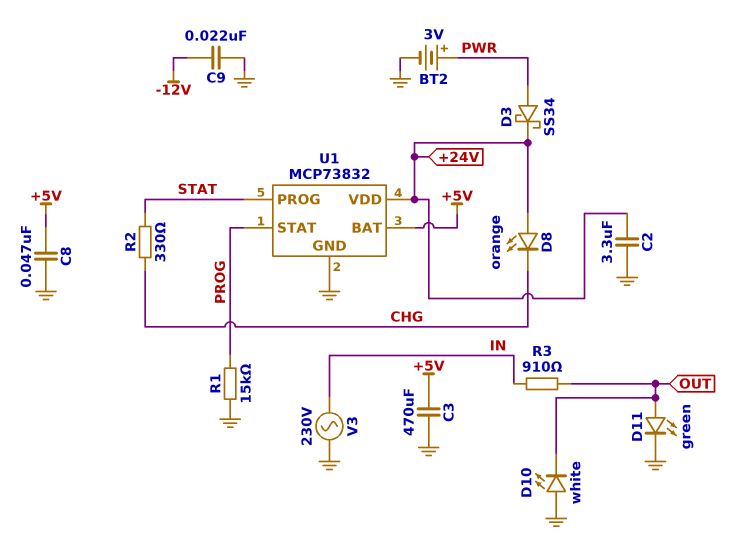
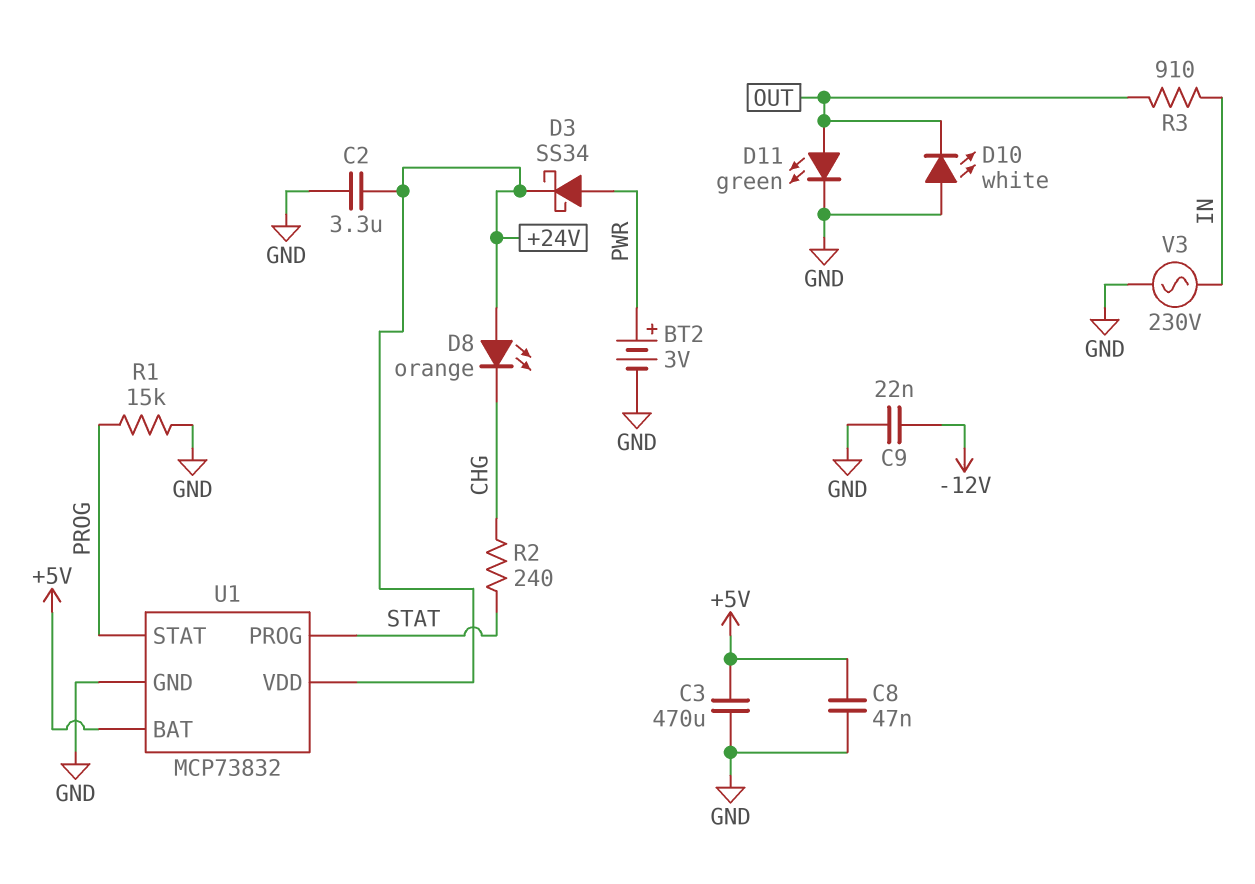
R2: 330 (CHG, STAT) -> 240 (CHG, STAT)

